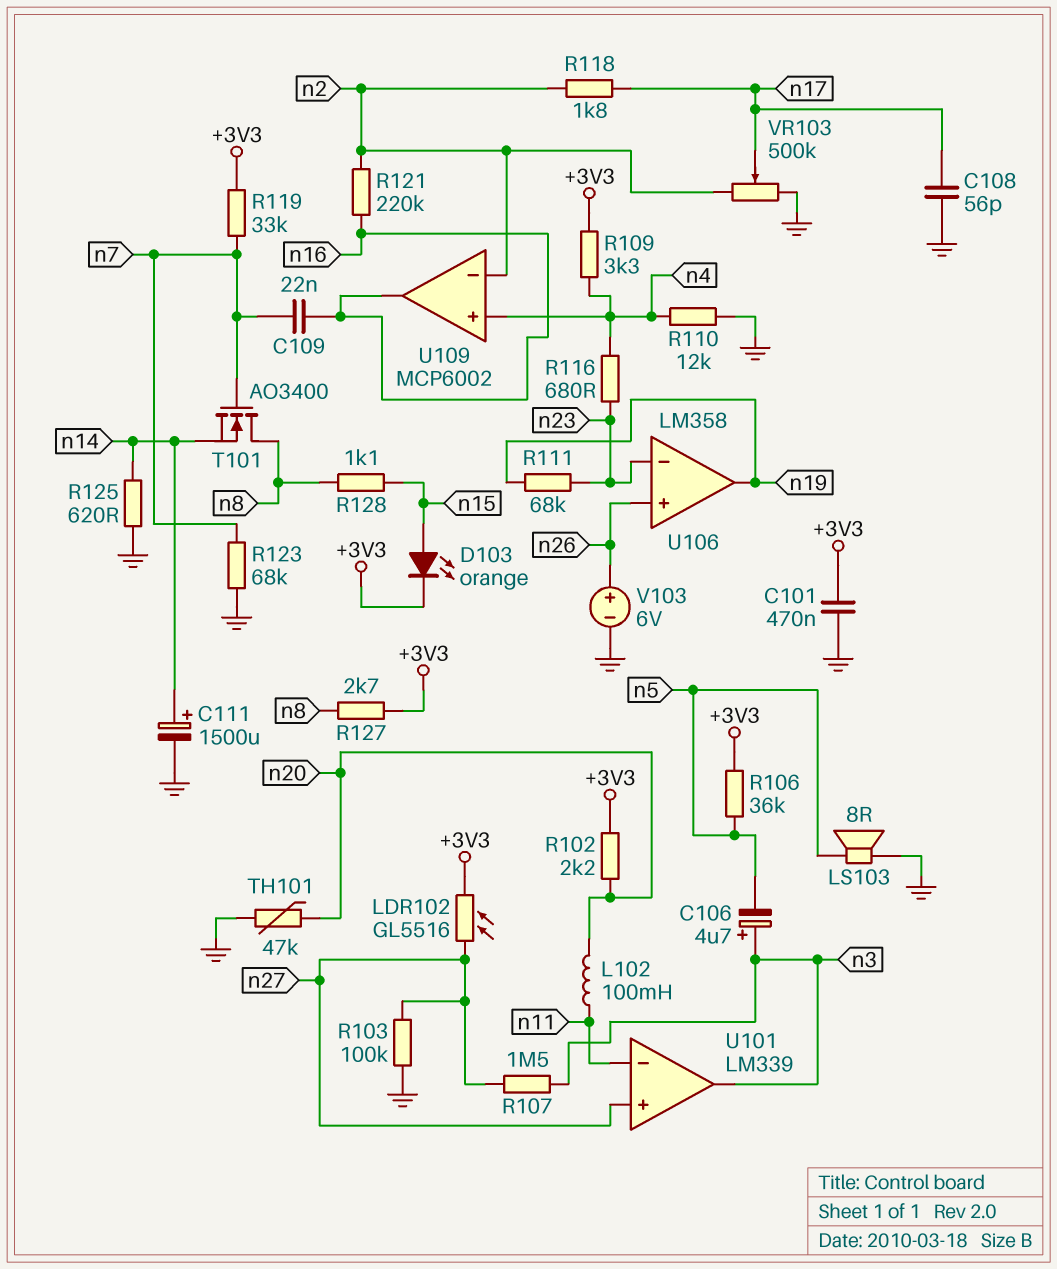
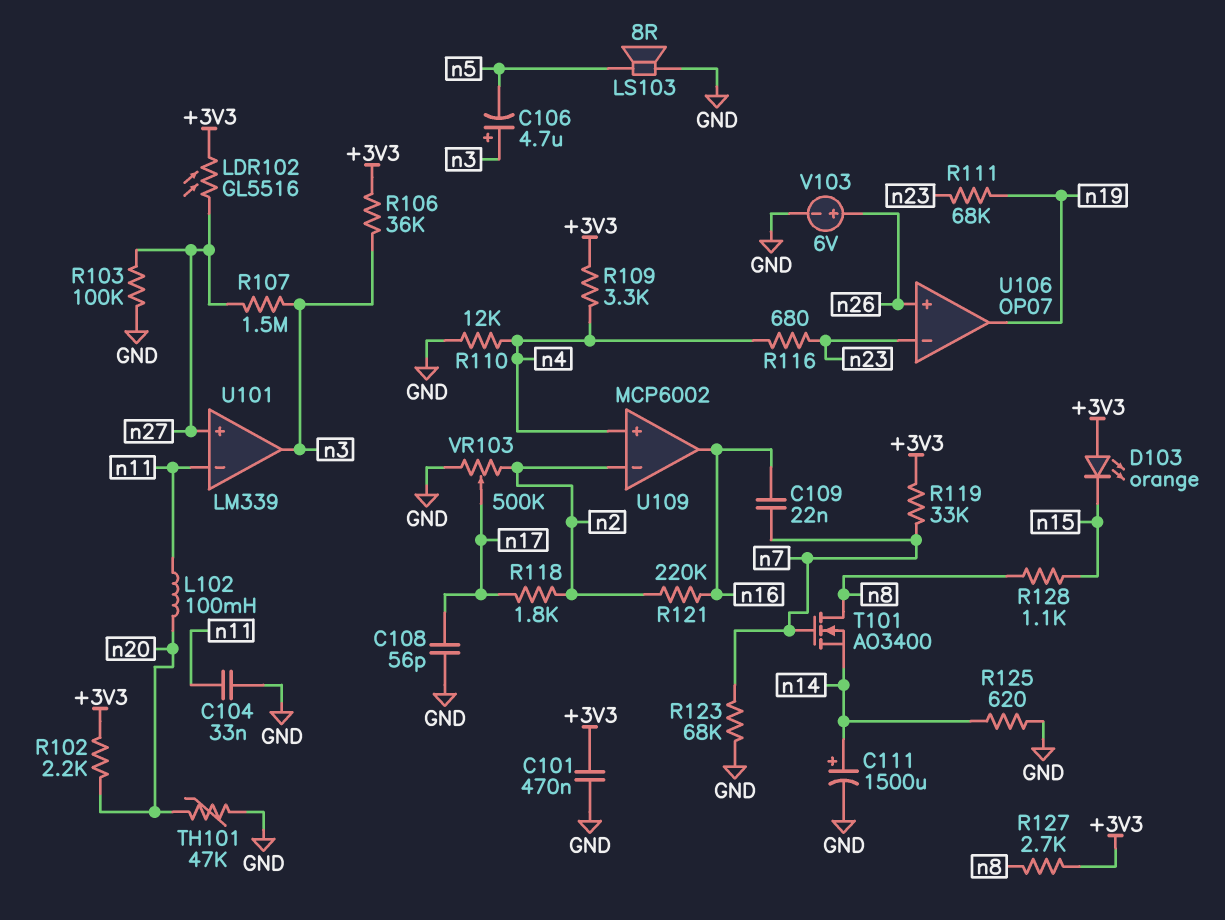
C104: none -> 33nF (GND, n11)
D103: LED orange (A n15, K +3V3) -> LED orange (A +3V3, K n15)
R106: 36k (+3V3, n5) -> 36k (+3V3, n3)
U106: LM358 -> OP07

